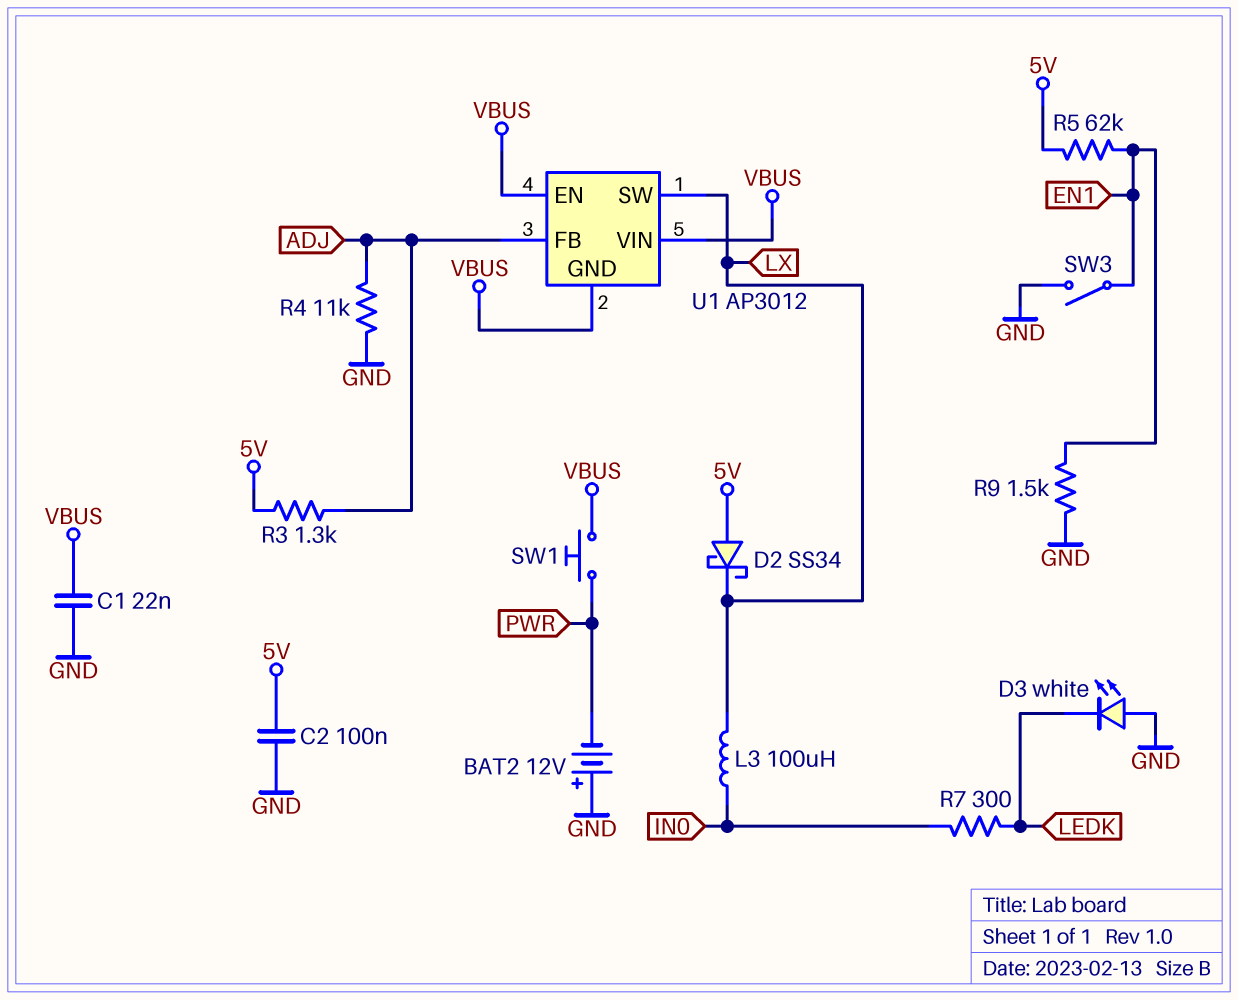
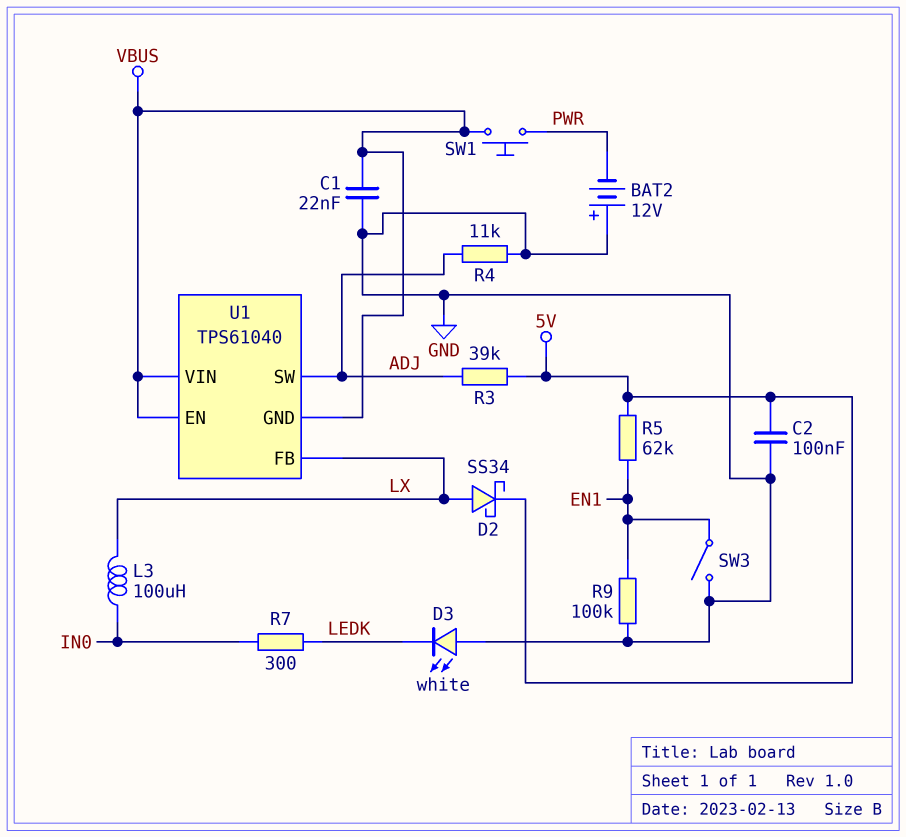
D2: schottky SS34 (A 5V, K LX) -> schottky SS34 (A LX, K 5V)
R3: 1.3k (5V, ADJ) -> 39k (5V, ADJ)
R9: 1.5k (EN1, GND) -> 100k (EN1, GND)
U1: AP3012 -> TPS61040
U1 pin FB: ADJ -> LX
U1 pin SW: LX -> ADJ

